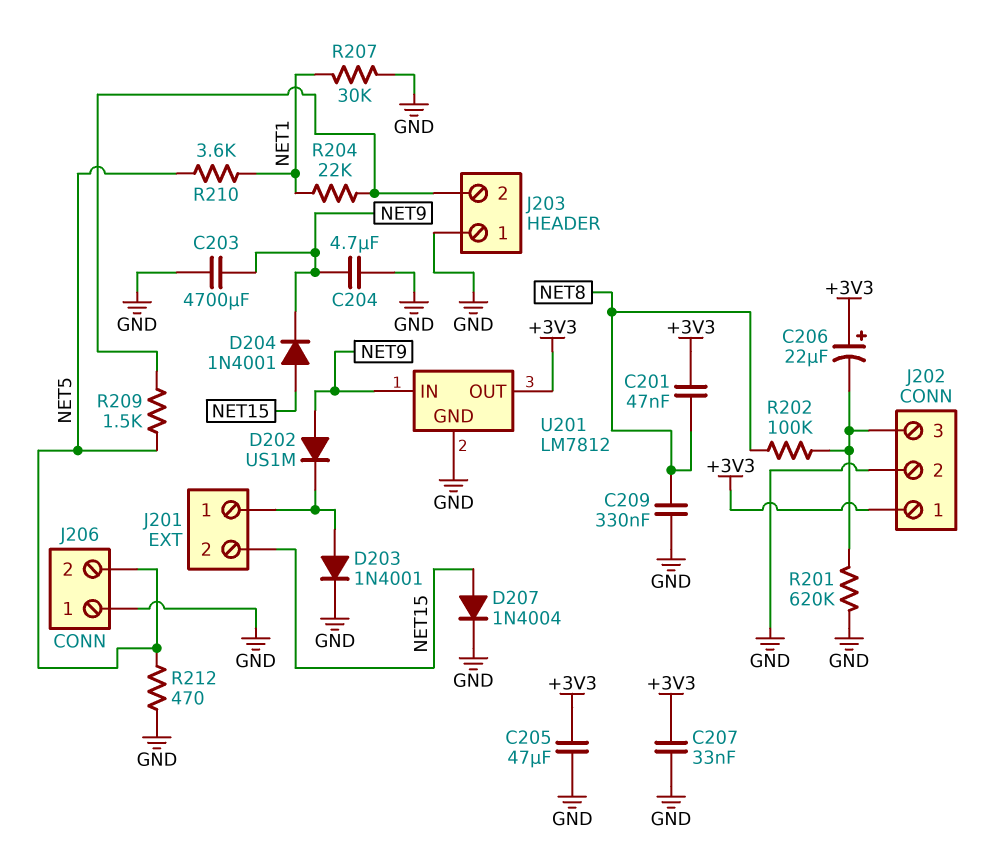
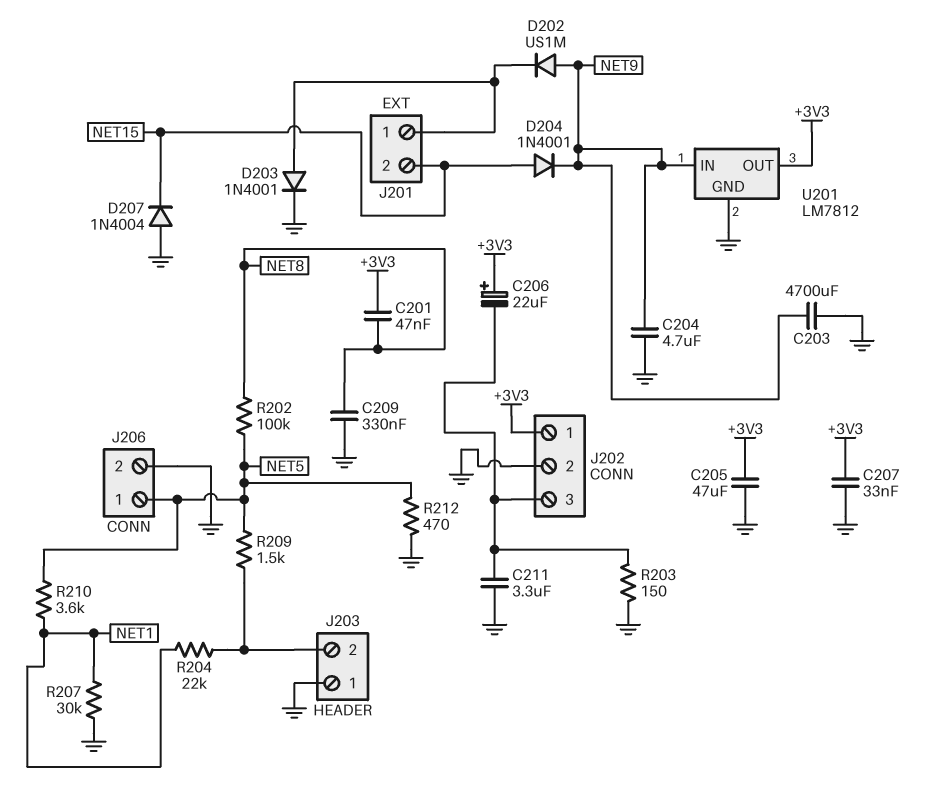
C211: none -> 3.3uF (GND, J202/3)
D207: diode 1N4004 (A NET15, K GND) -> diode 1N4004 (A GND, K NET15)
J206 pin 1: GND -> NET5
J206 pin 2: NET5 -> GND
R201: 620k (GND, J202/3) -> none
R202: 100k (J202/3, NET8) -> 100k (NET5, NET8)
R203: none -> 150 (GND, J202/3)

